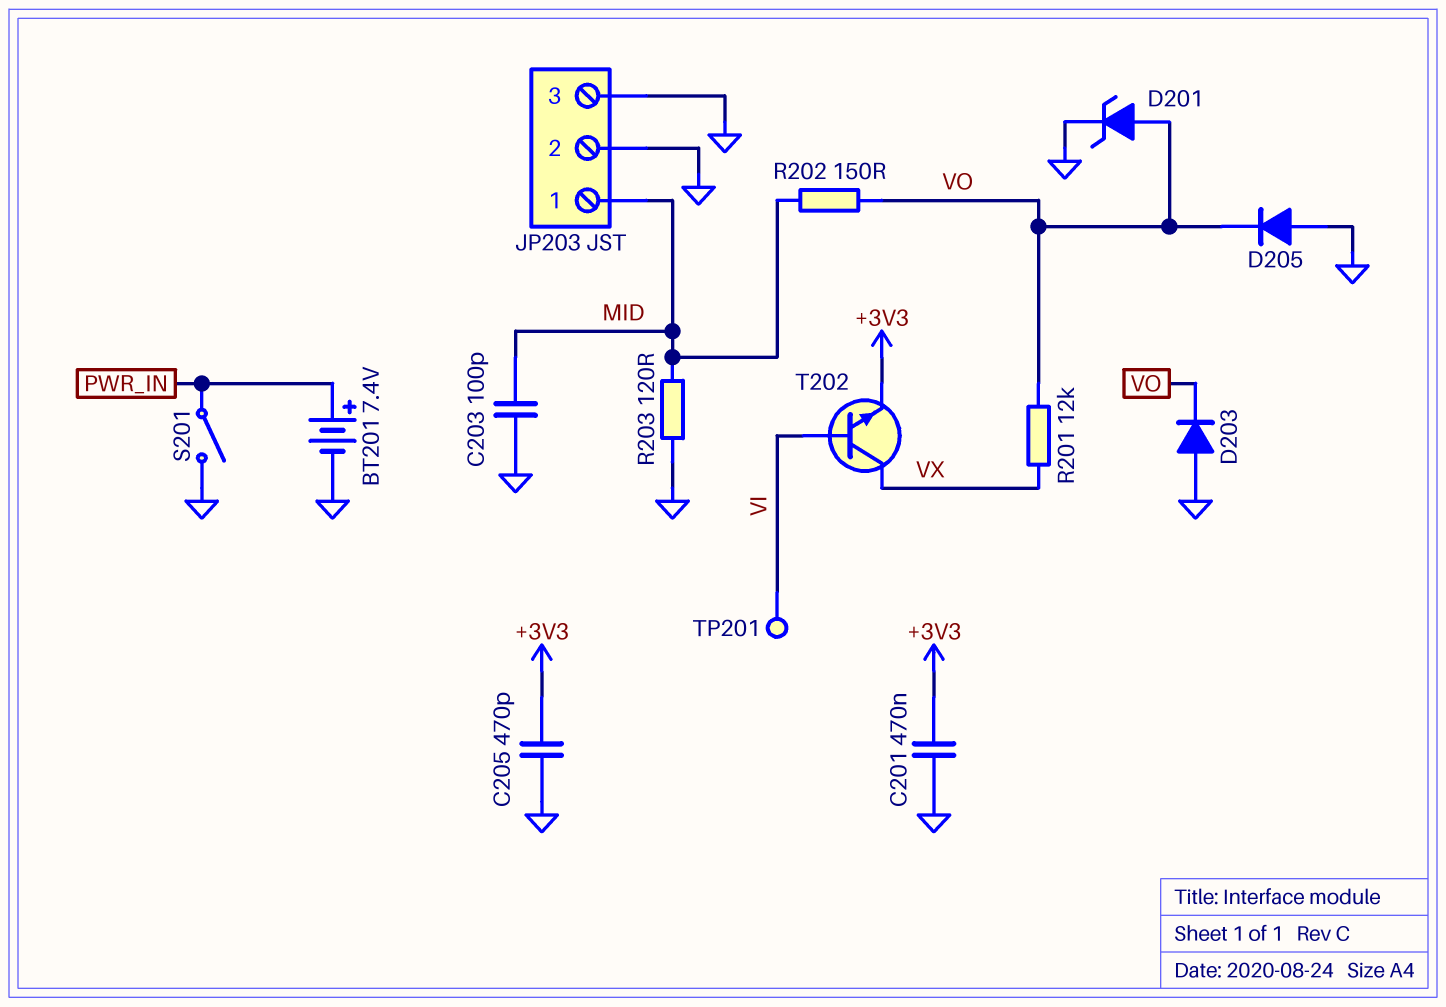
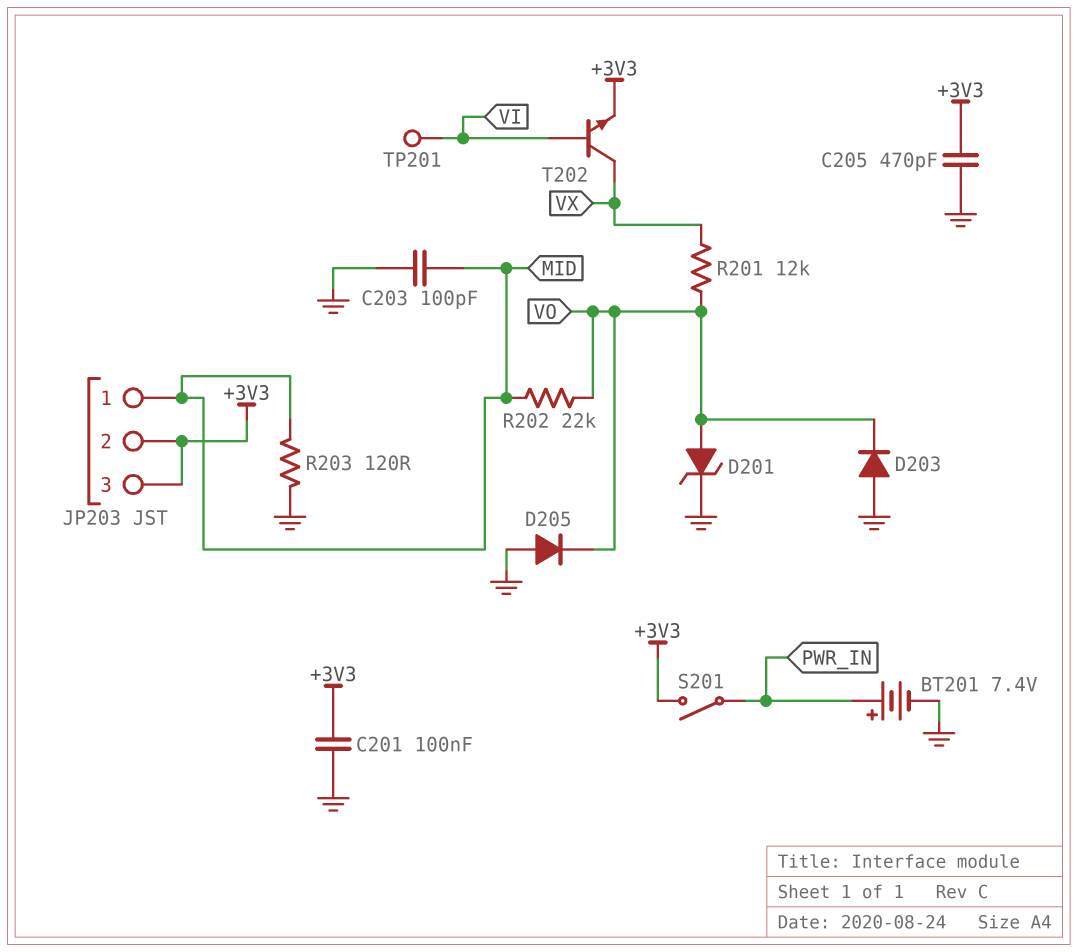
C201: 470nF (+3V3, GND) -> 100nF (+3V3, GND)
JP203 pin 2: GND -> +3V3
JP203 pin 3: GND -> +3V3
R202: 150 (MID, VO) -> 22k (MID, VO)
S201: switch (GND, PWR_IN) -> switch (+3V3, PWR_IN)

